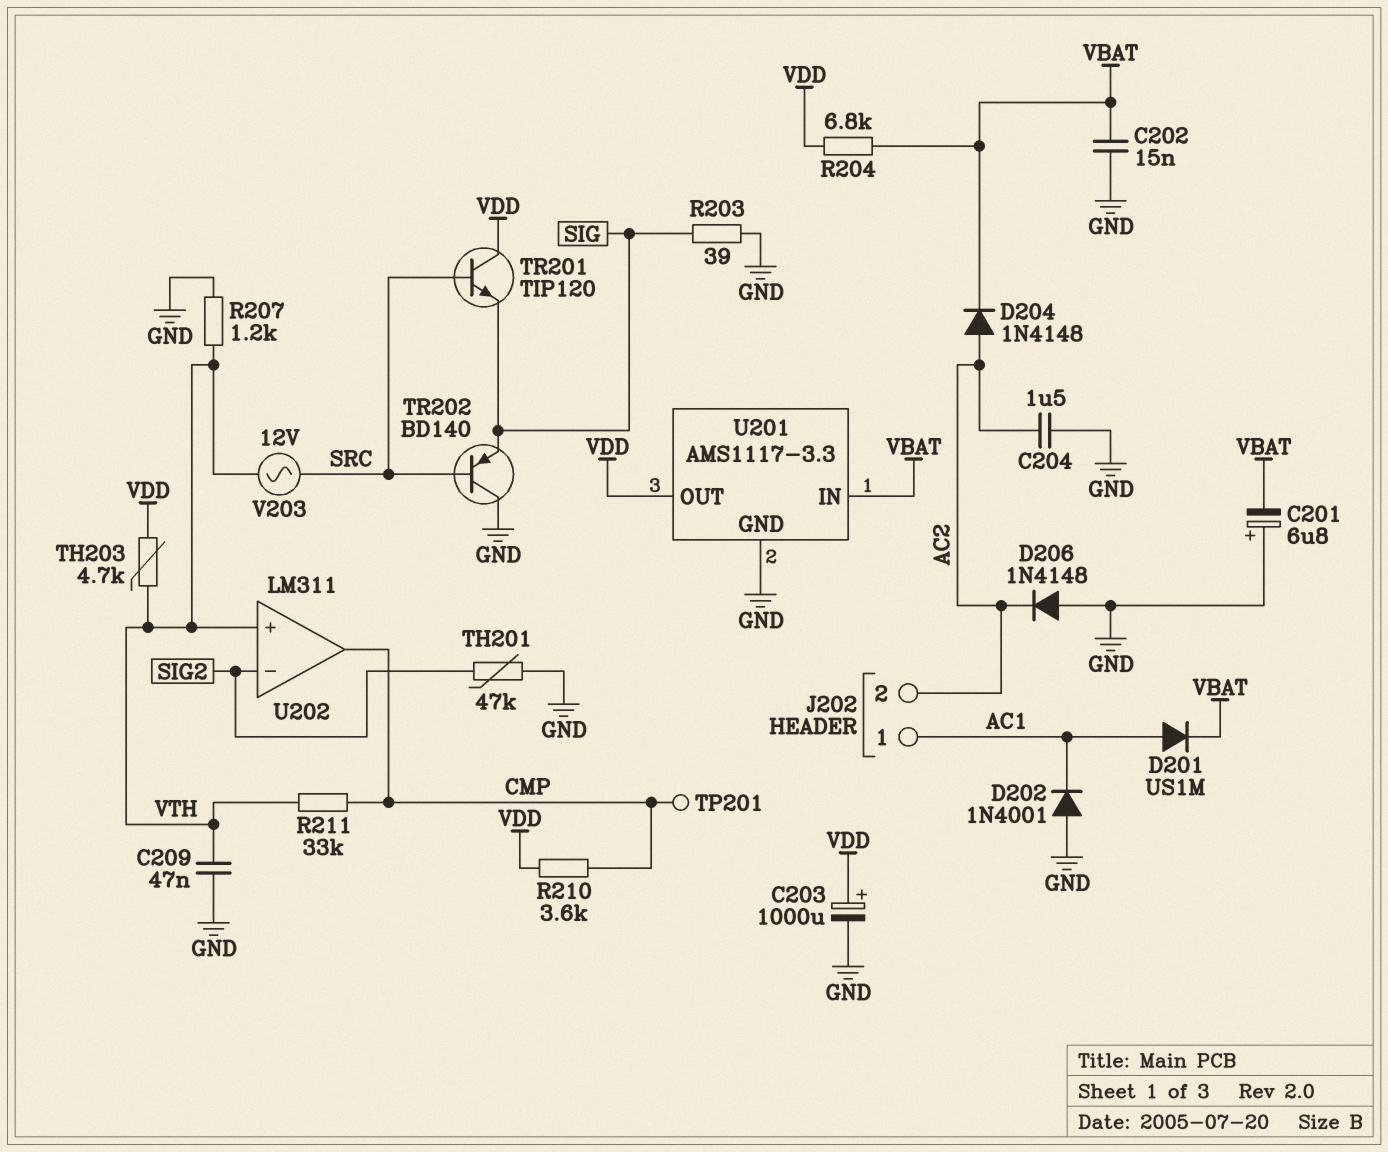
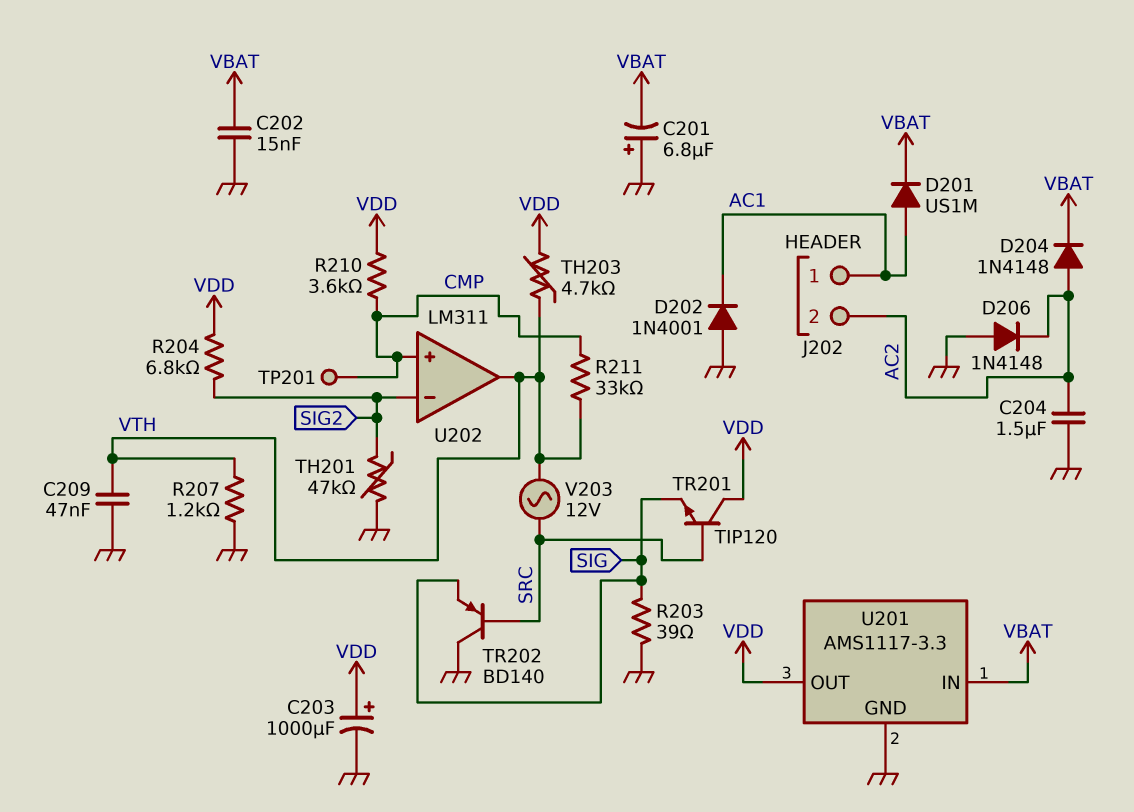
R204: 6.8k (VBAT, VDD) -> 6.8k (SIG2, VDD)
U202 pin in+: VTH -> CMP
U202 pin out: CMP -> VTH

